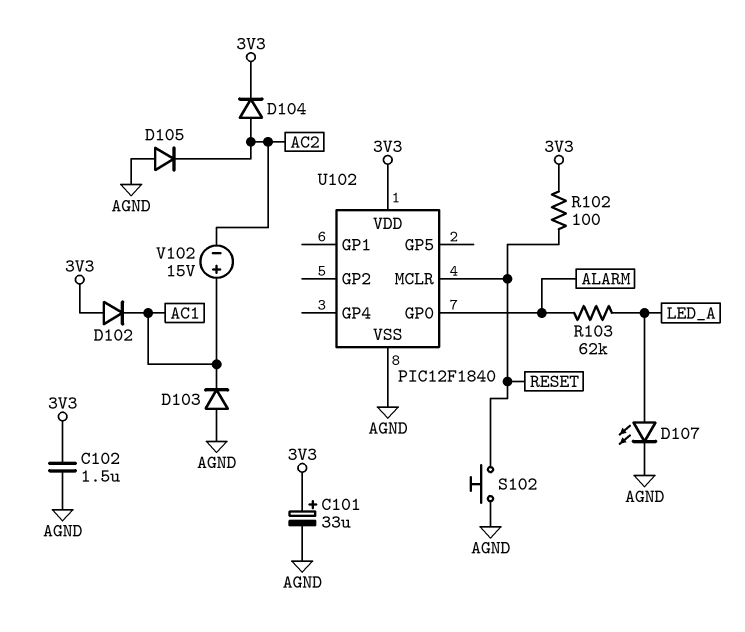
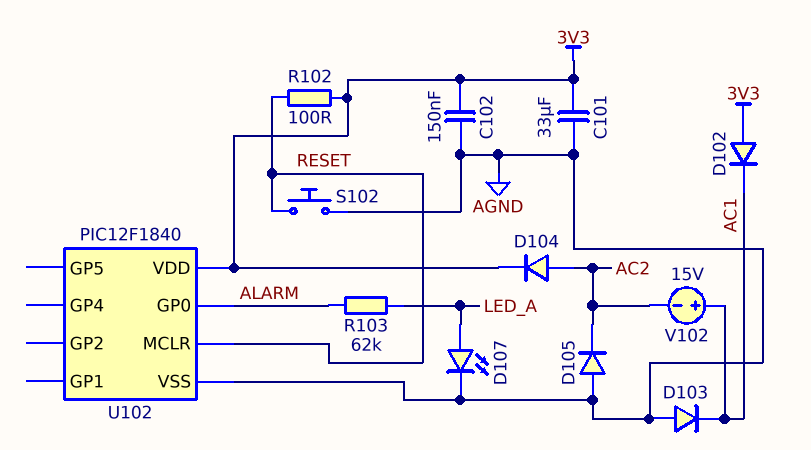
C101: 33uF (plus 3V3, minus AGND) -> 33uF (3V3, AGND)
C102: 1.5uF (3V3, AGND) -> 150nF (3V3, AGND)

